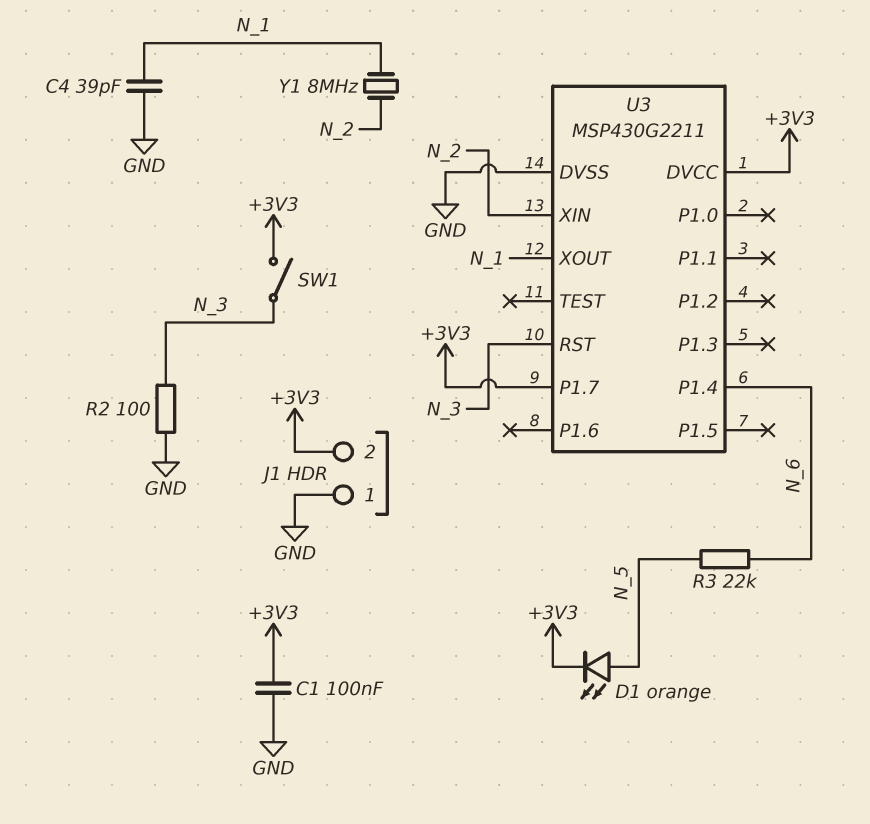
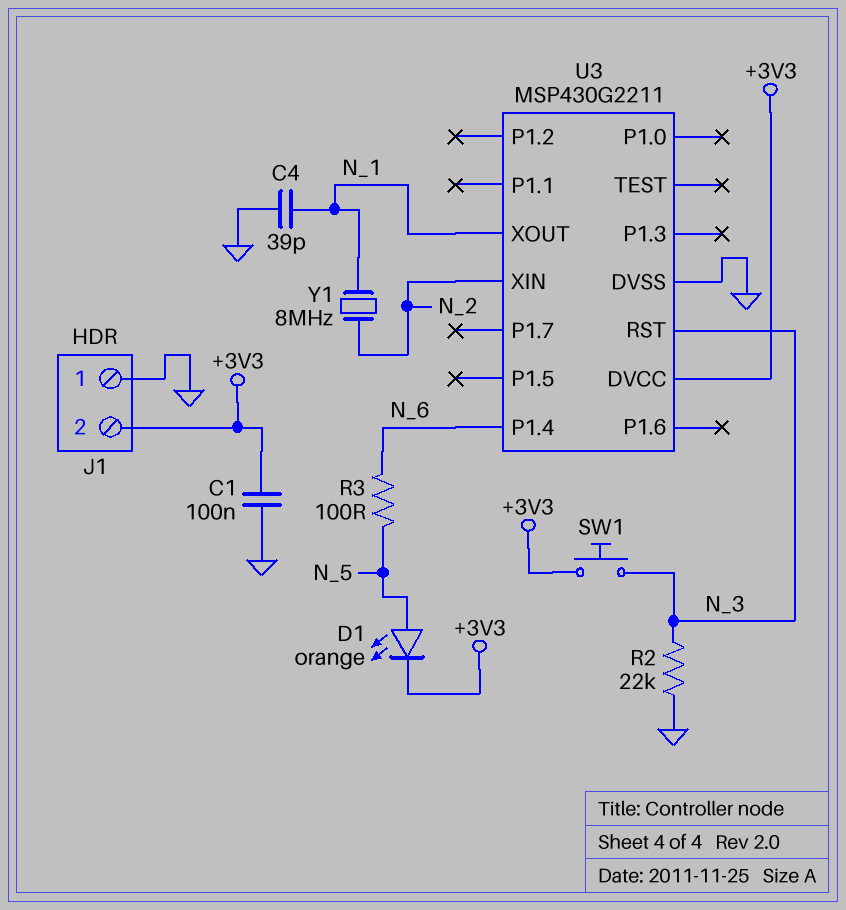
R2: 100 (GND, N_3) -> 22k (GND, N_3)
R3: 22k (N_5, N_6) -> 100 (N_5, N_6)
SW1: switch (+3V3, N_3) -> button (+3V3, N_3)
U3 pin P1.7: +3V3 -> none

